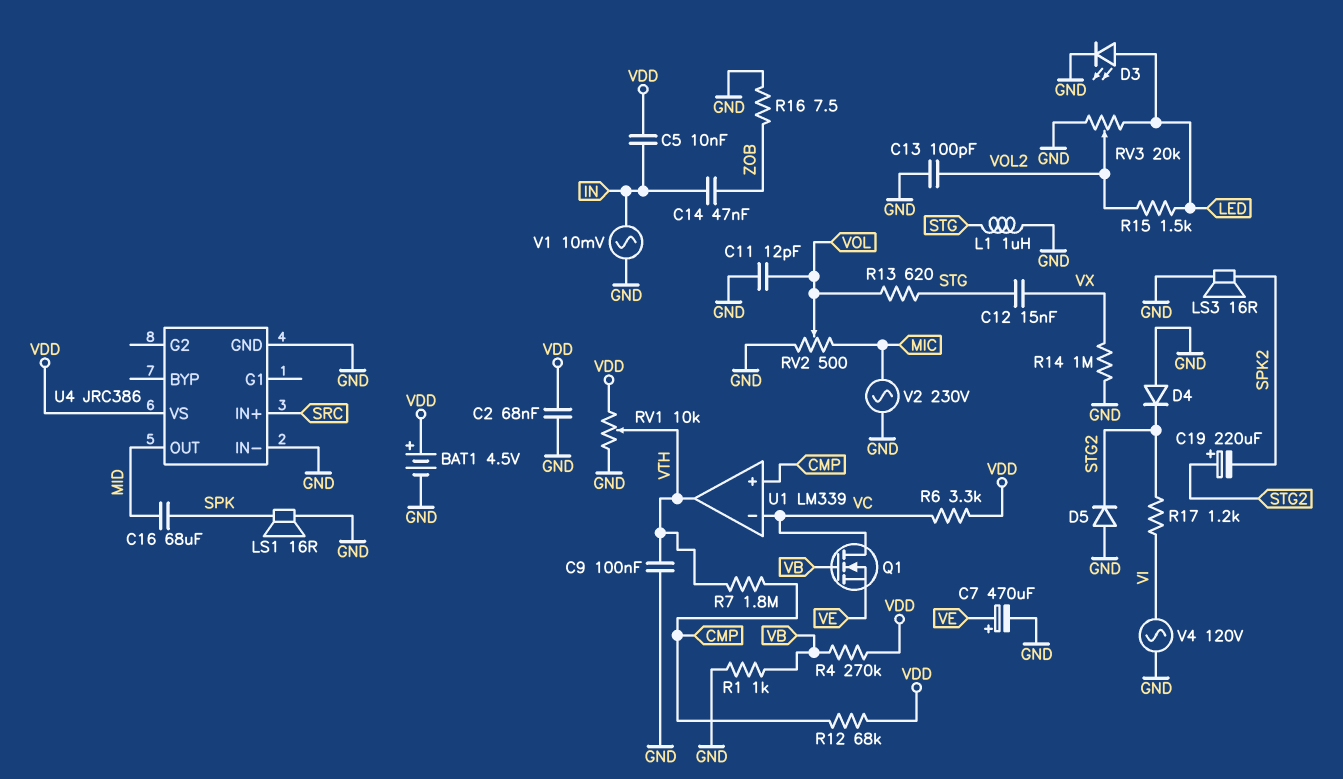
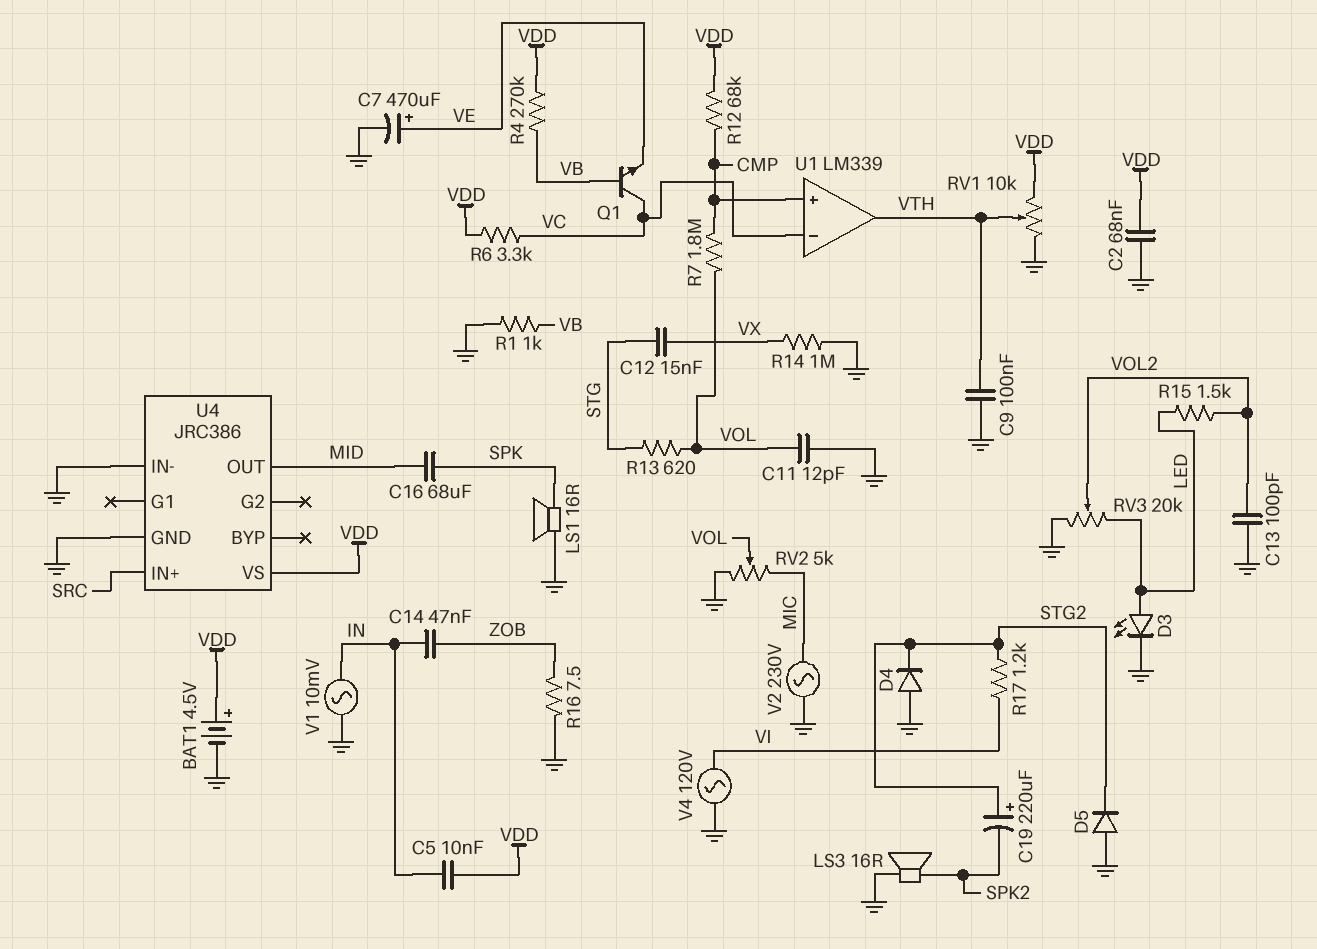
L1: 1uH (GND, STG) -> none
Q1: NMOS (G VB, D VC, S VE) -> NPN (B VB, C VC, E VE)
R7: 1.8M (CMP, VTH) -> 1.8M (CMP, VOL)
RV2: 500 (GND, MIC, wiper VOL) -> 5k (GND, MIC, wiper VOL)

